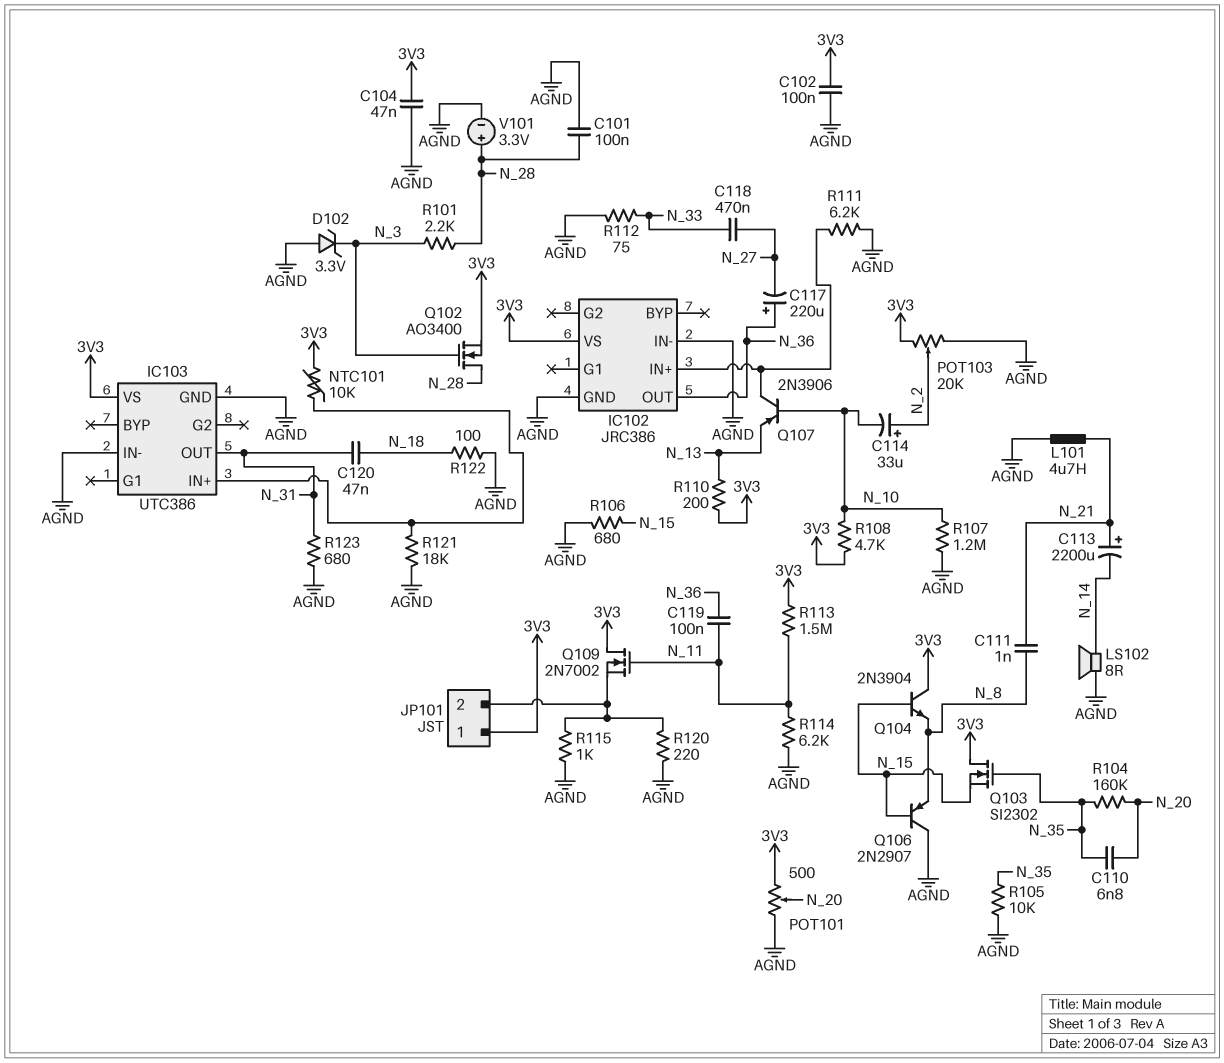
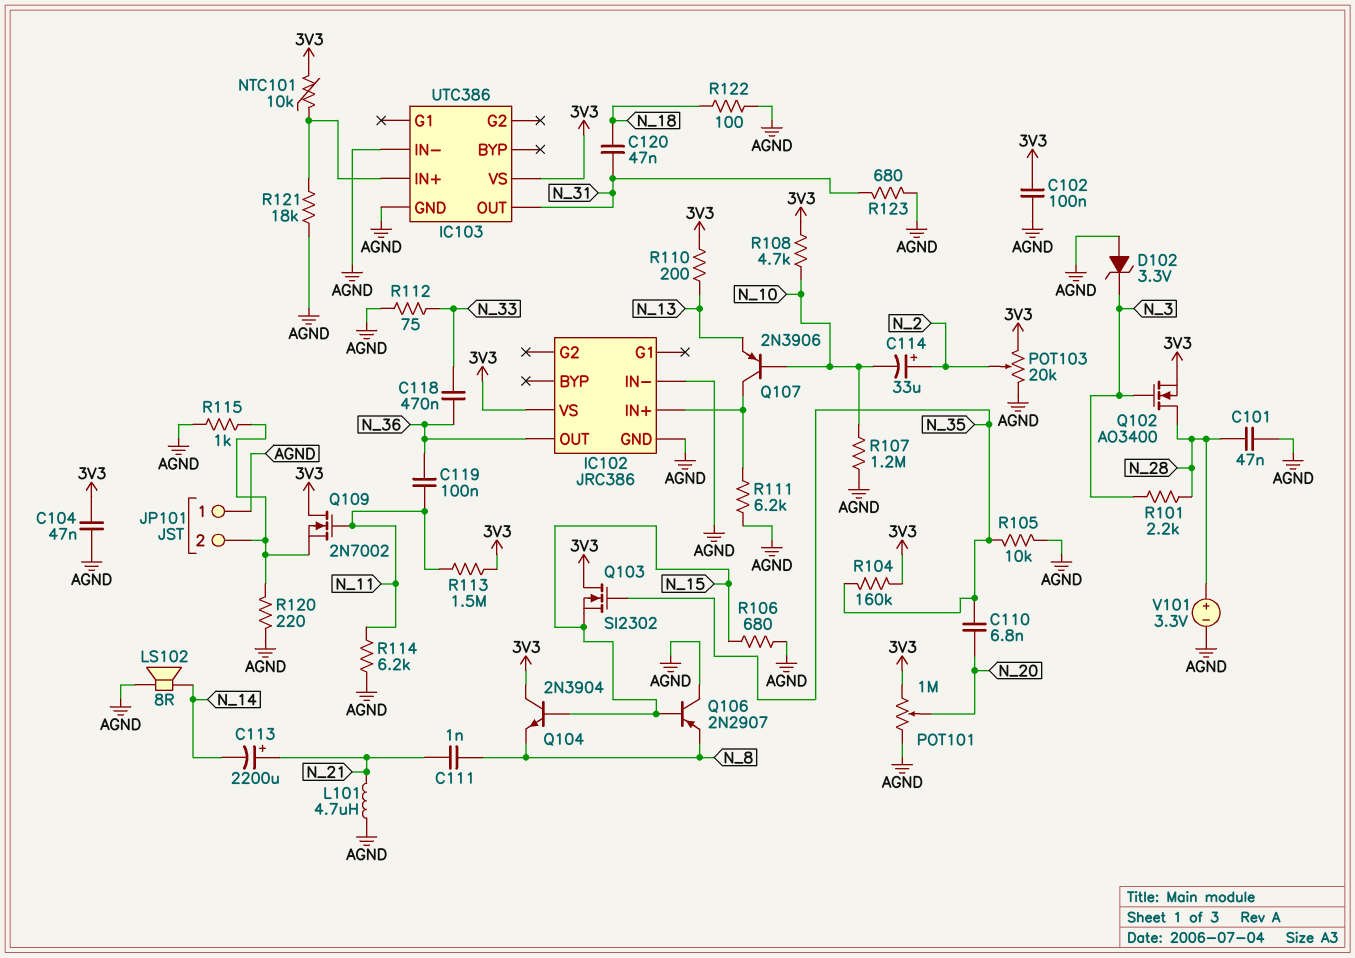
C101: 100nF (AGND, N_28) -> 47nF (AGND, N_28)
C117: 220uF (plus N_36, minus N_27) -> none
C118: 470nF (N_27, N_33) -> 470nF (N_33, N_36)
JP101 pin 1: 3V3 -> AGND
POT101: 500 (3V3, AGND, wiper N_20) -> 1M (3V3, AGND, wiper N_20)
R104: 160k (N_20, N_35) -> 160k (3V3, N_35)

